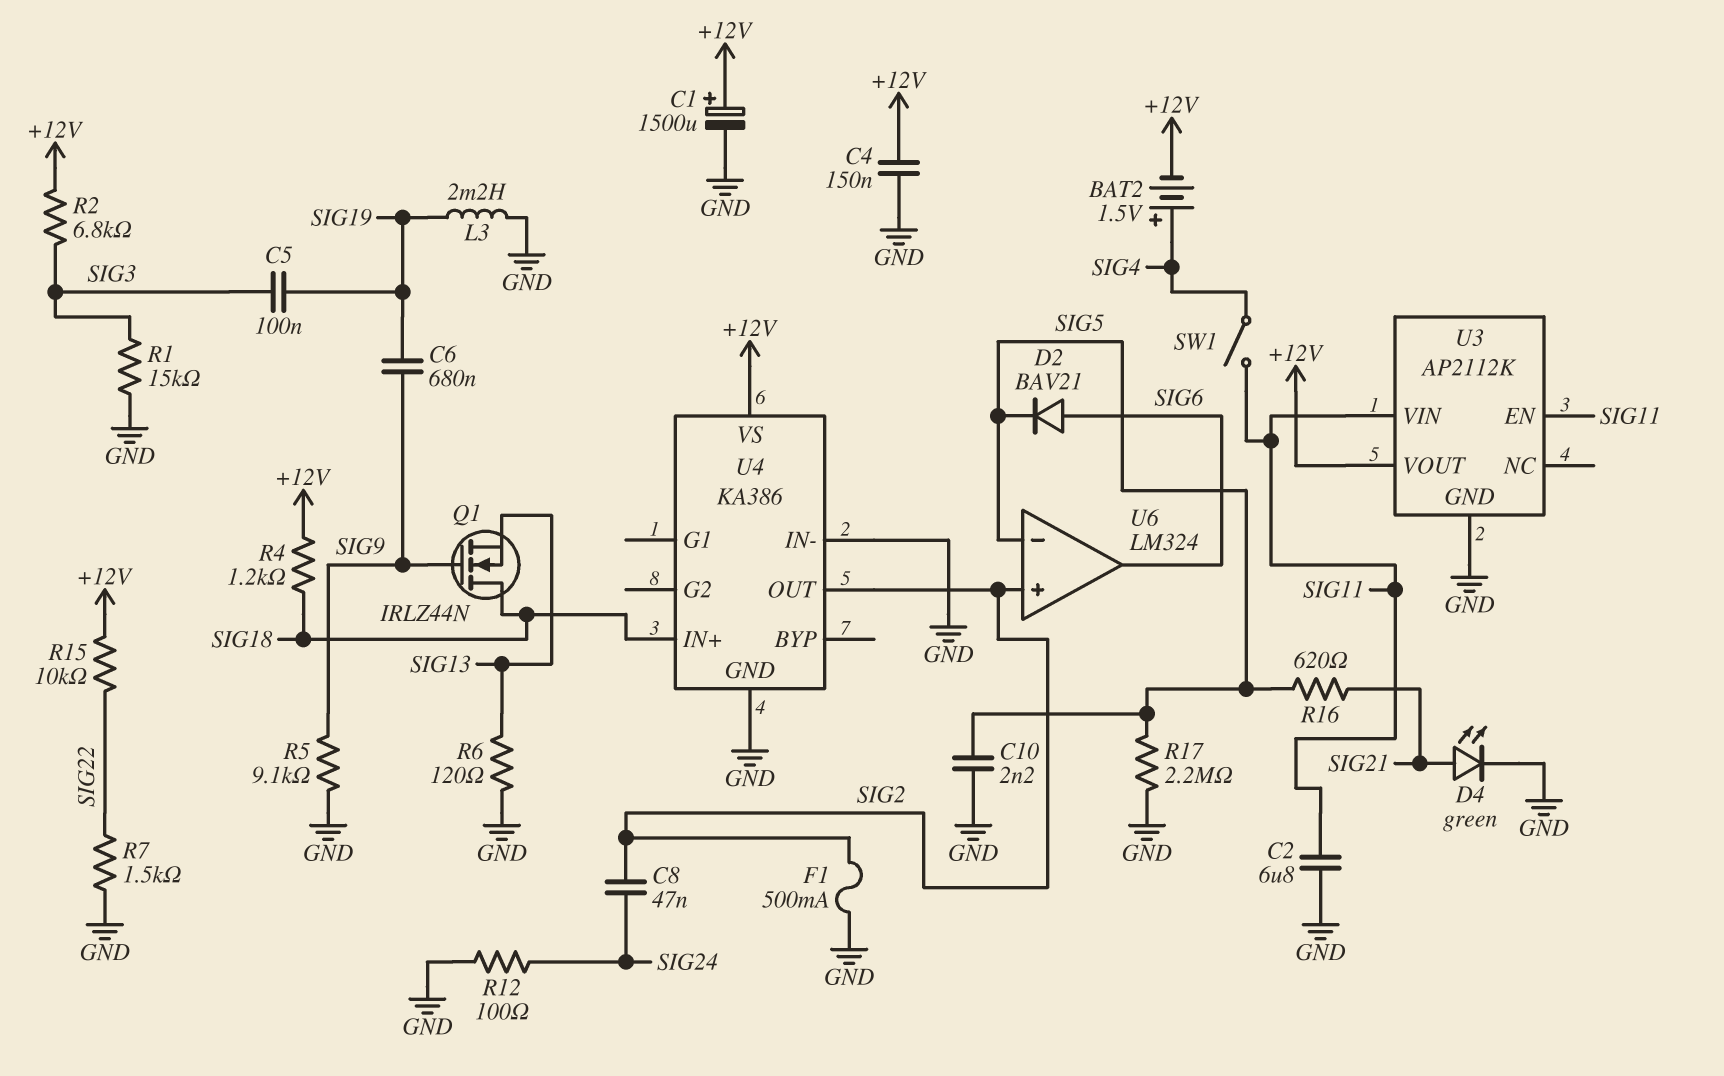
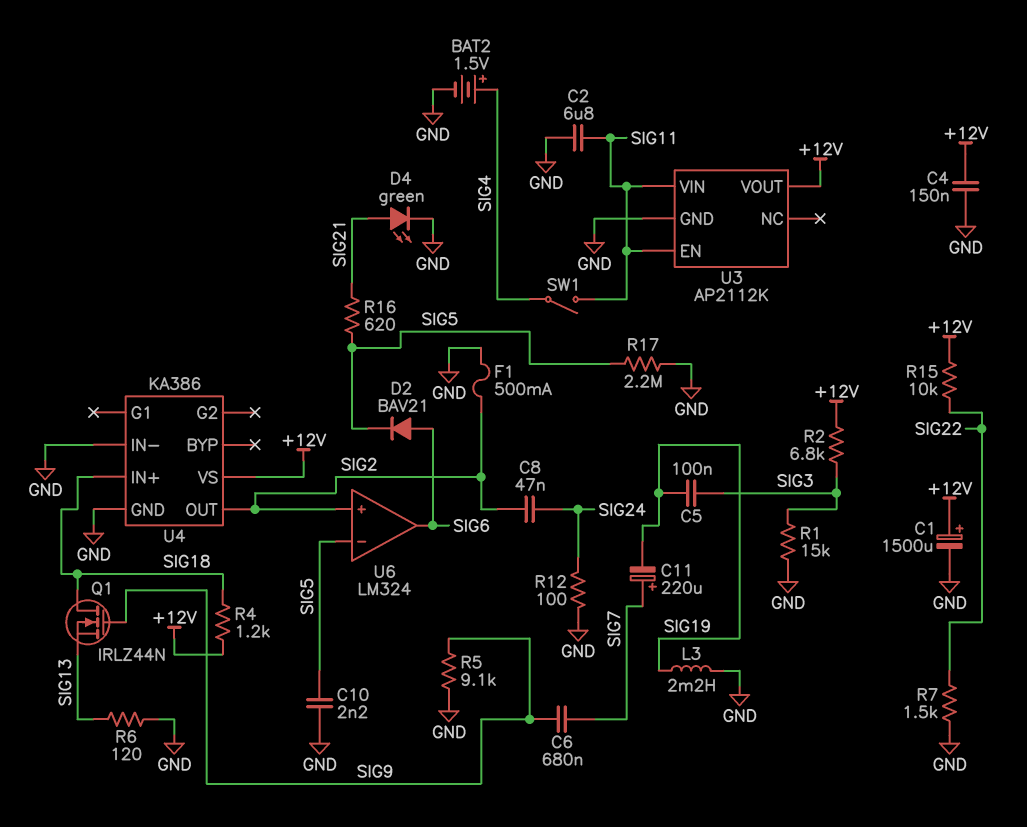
BAT2: 1.5V (plus SIG4, minus +12V) -> 1.5V (plus SIG4, minus GND)
C6: 680nF (SIG9, SIG19) -> 680nF (SIG7, SIG9)
C11: none -> 220uF (plus SIG7, minus SIG19)

